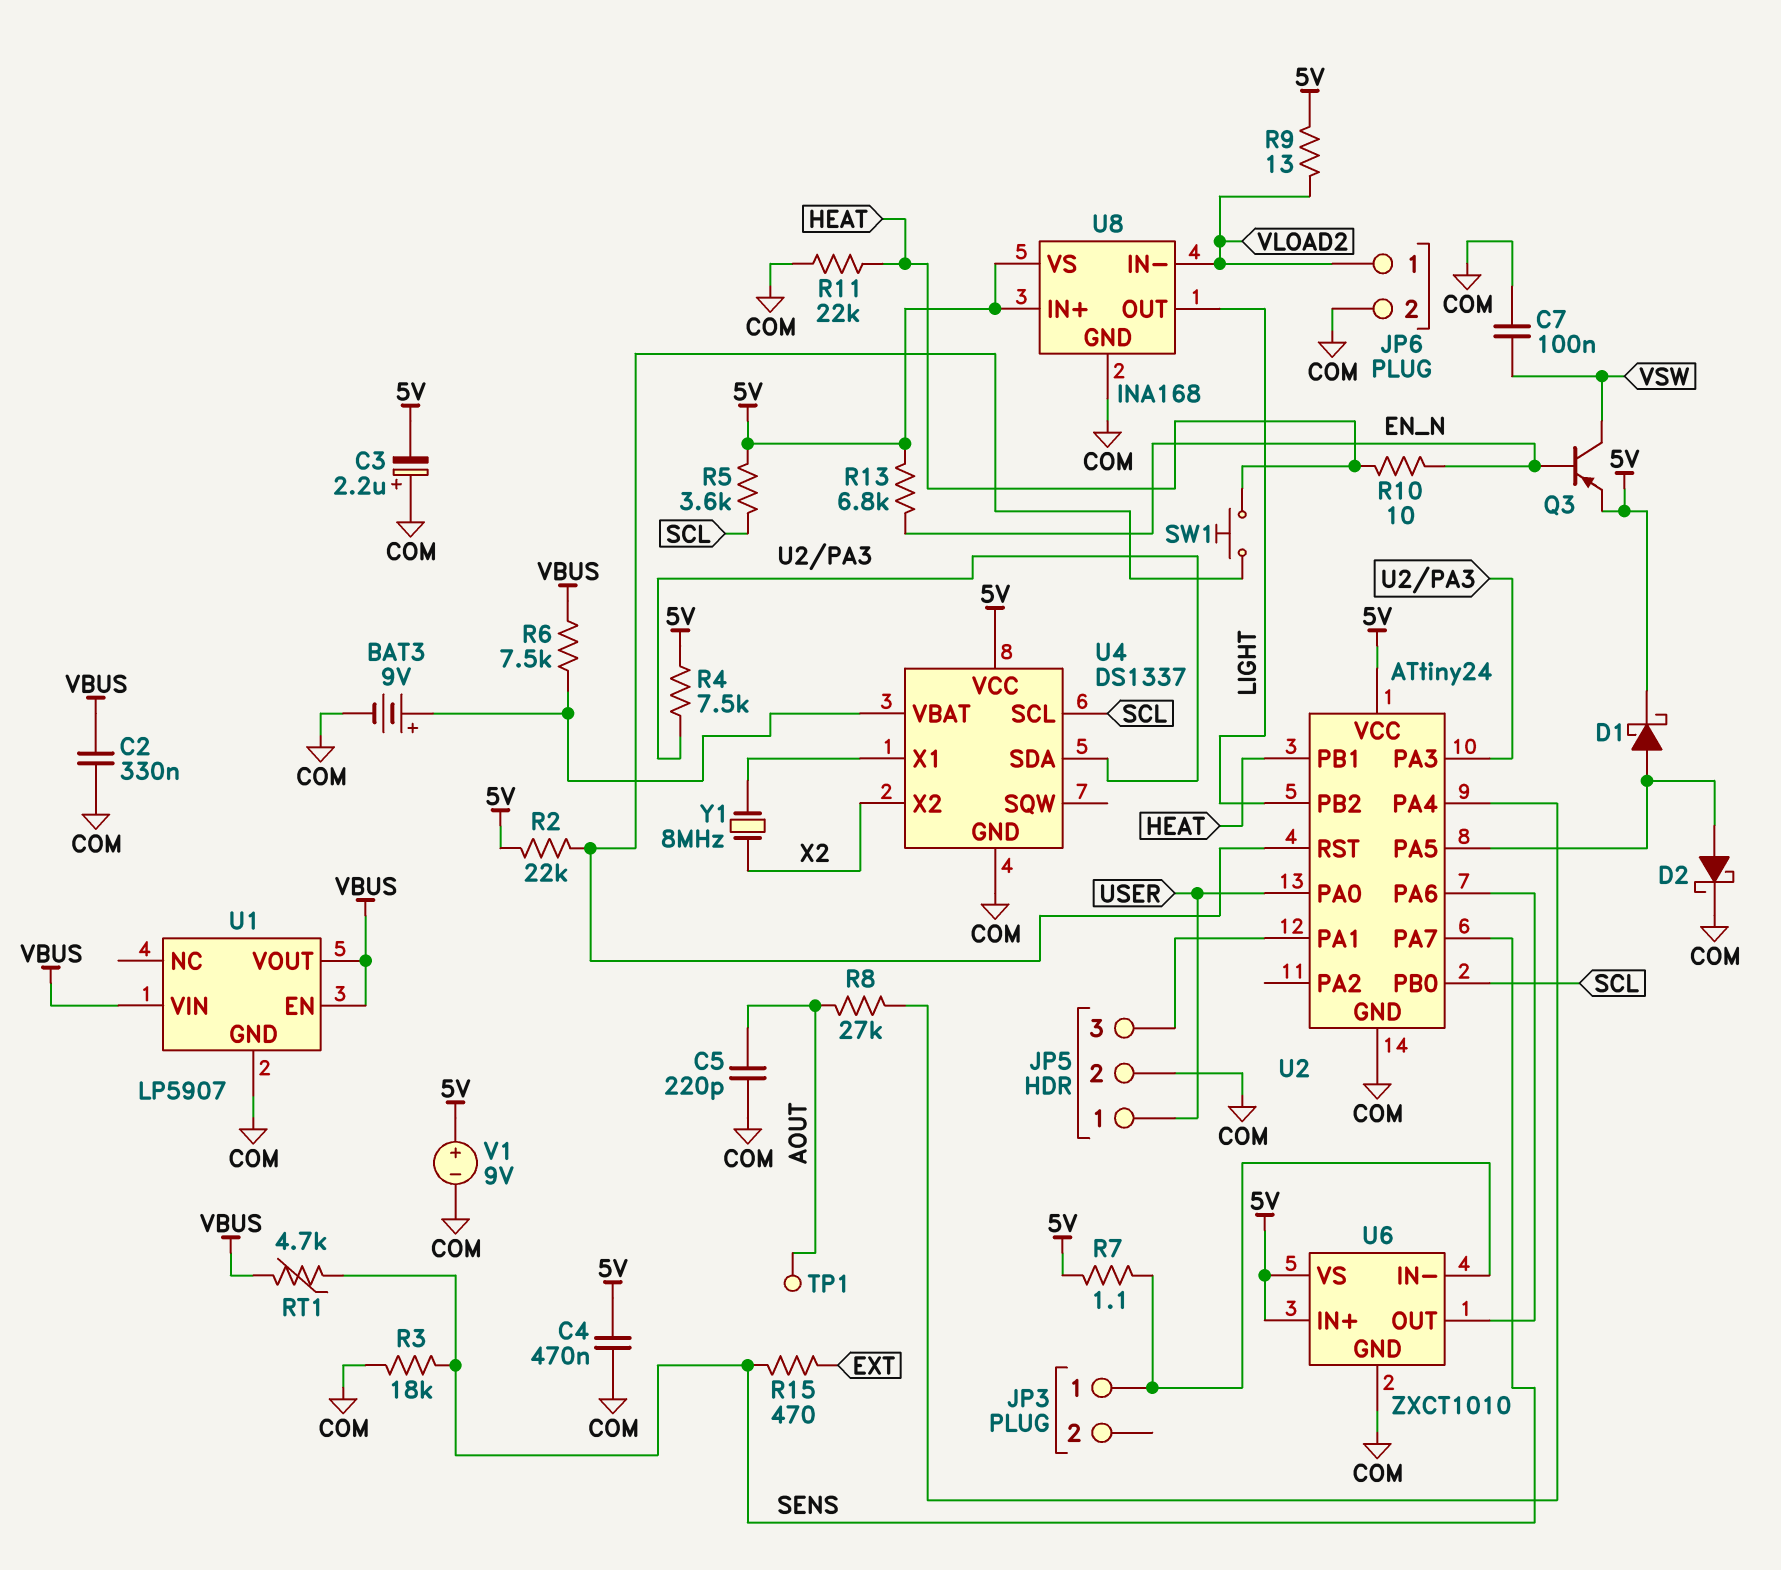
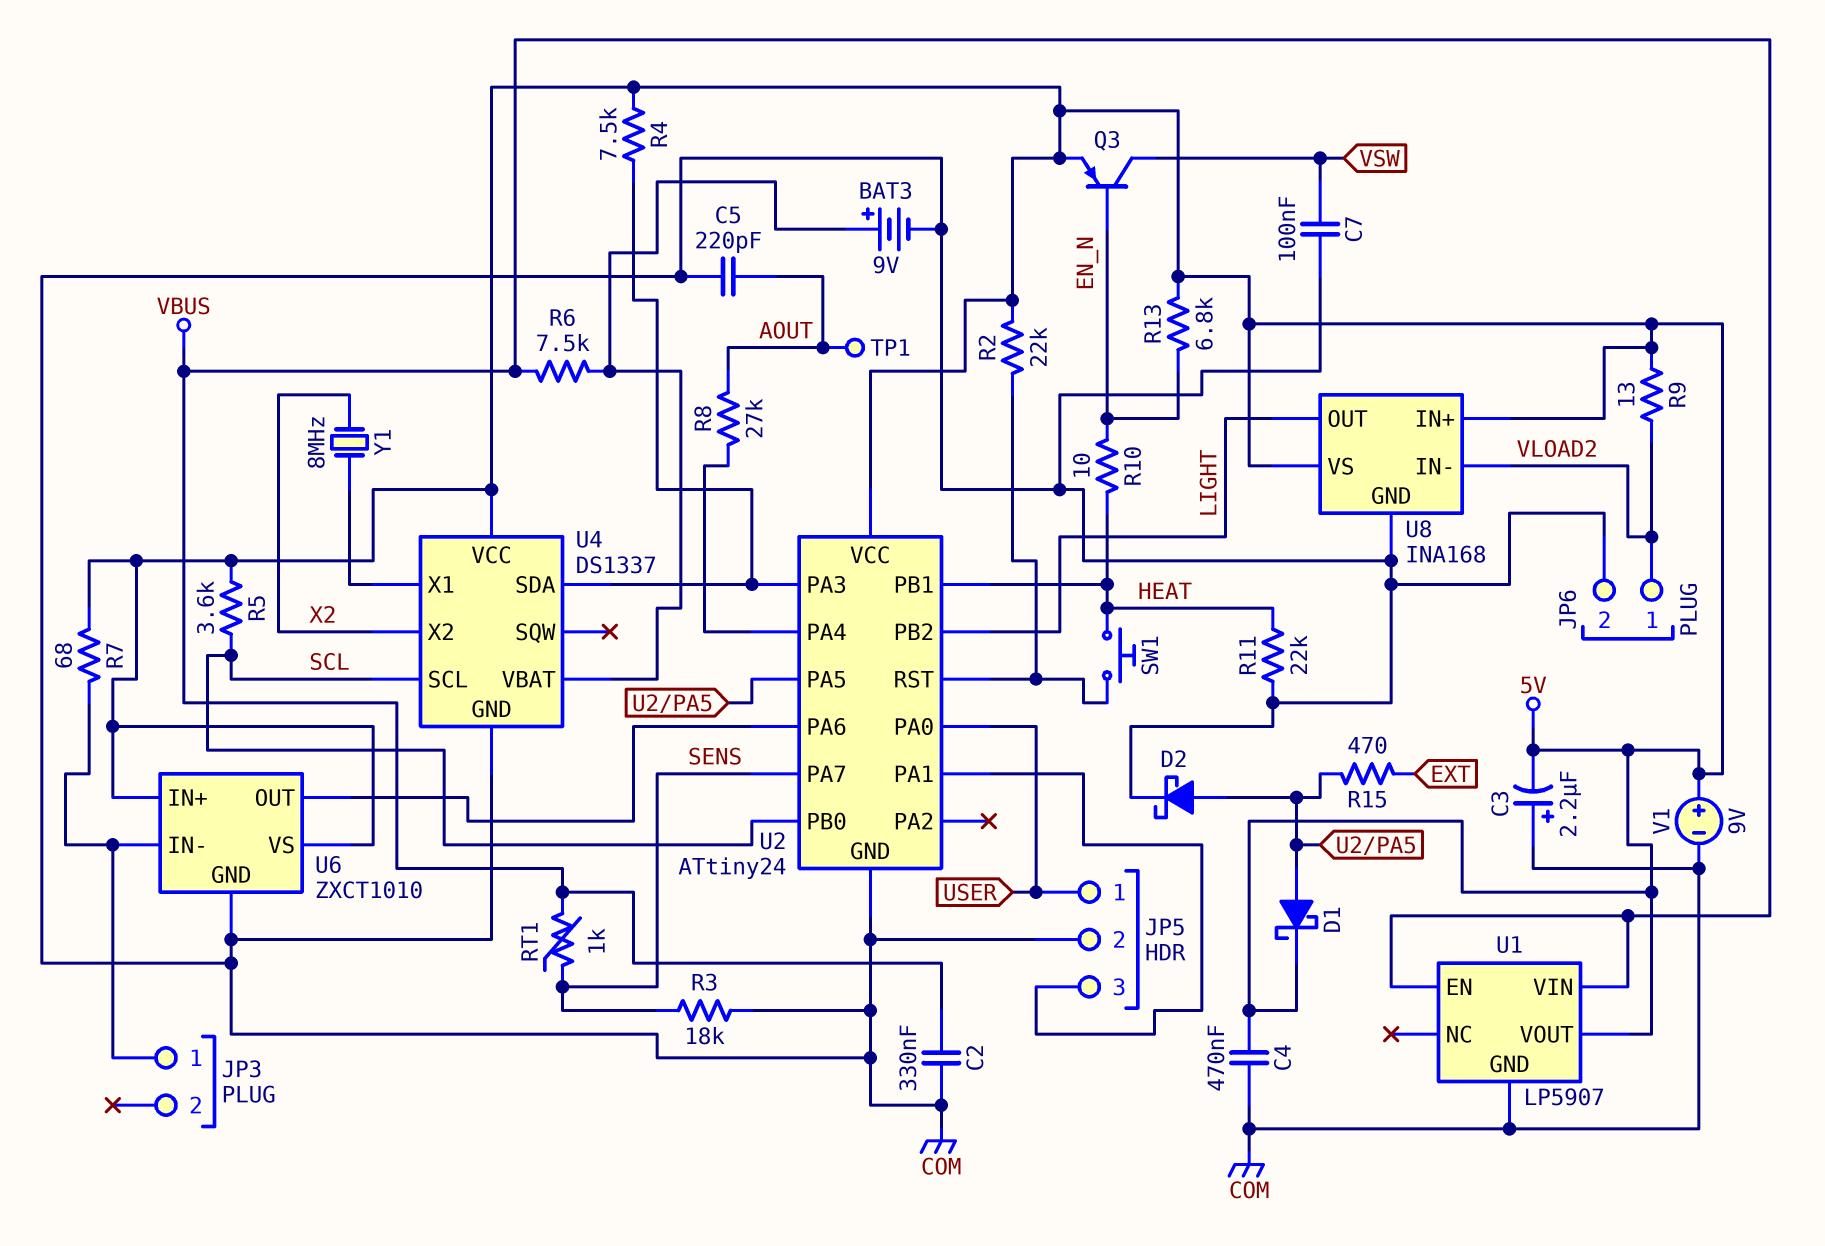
R7: 1.1 (5V, JP3/1) -> 68 (5V, JP3/1)
R15: 470 (EXT, SENS) -> 470 (EXT, U2/PA5)
RT1: 4.7k (SENS, VBUS) -> 1k (SENS, VBUS)
U1 pin VOUT: VBUS -> 5V

